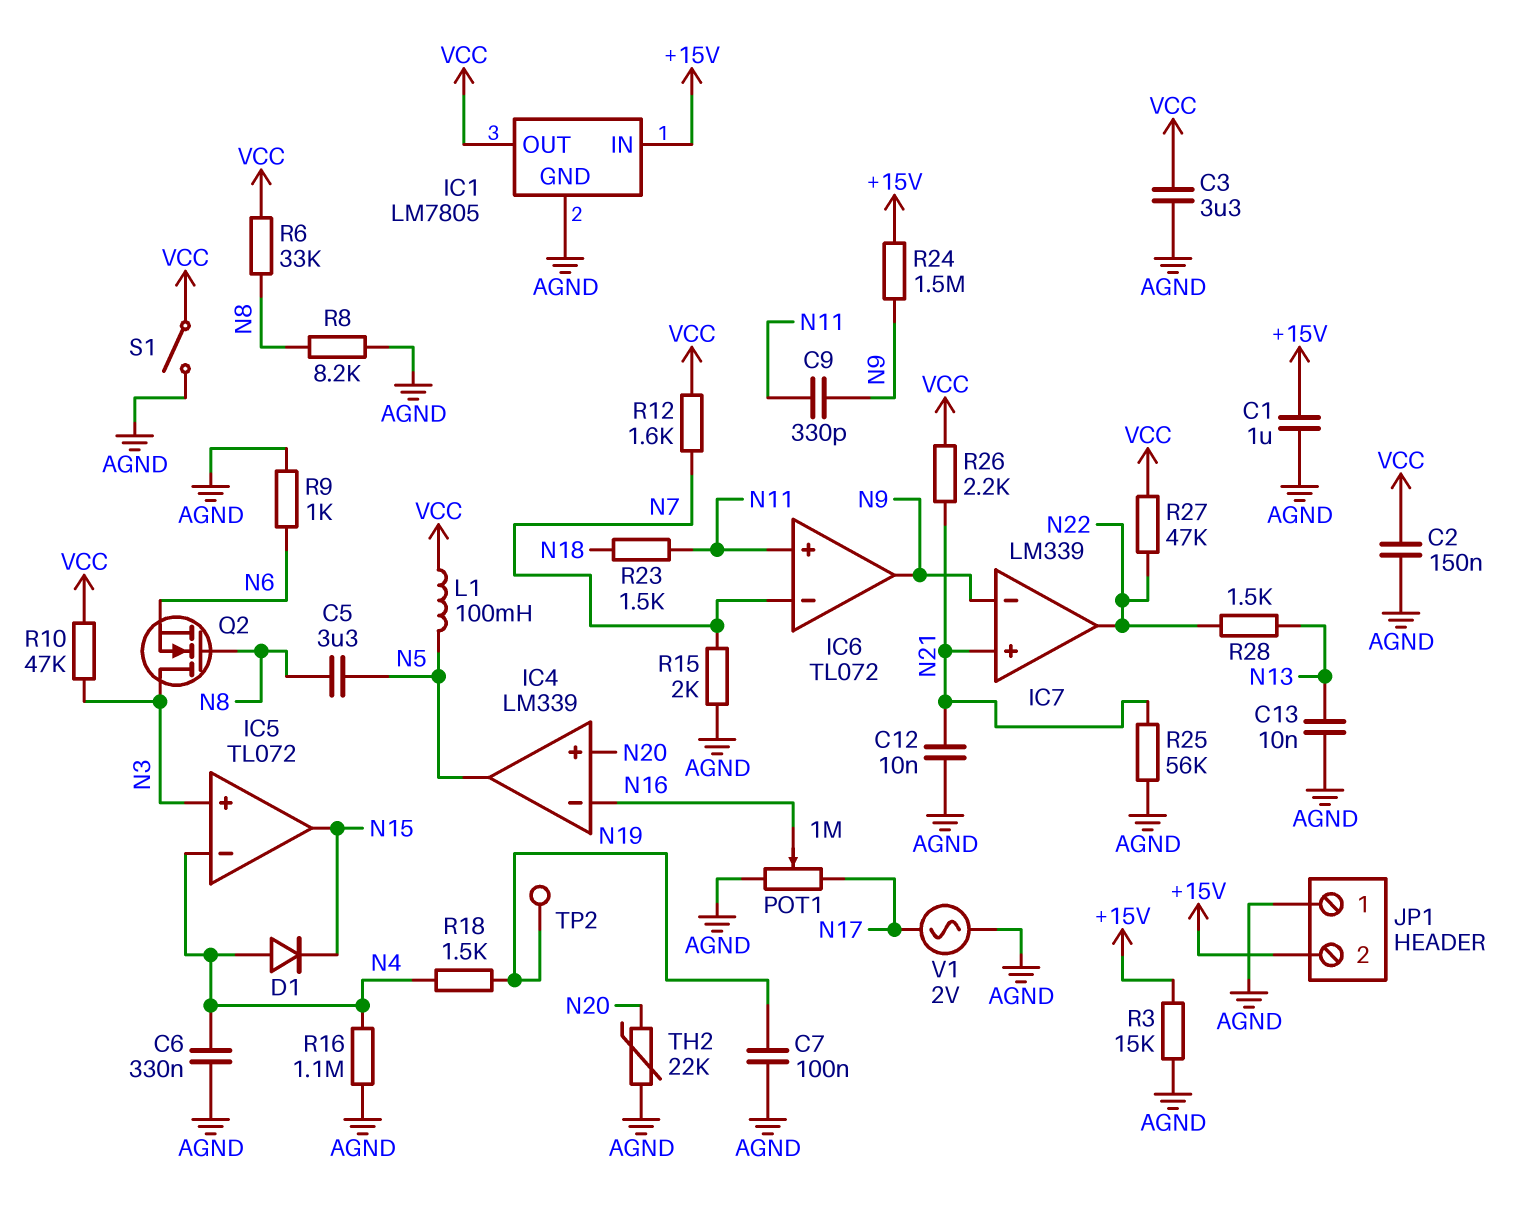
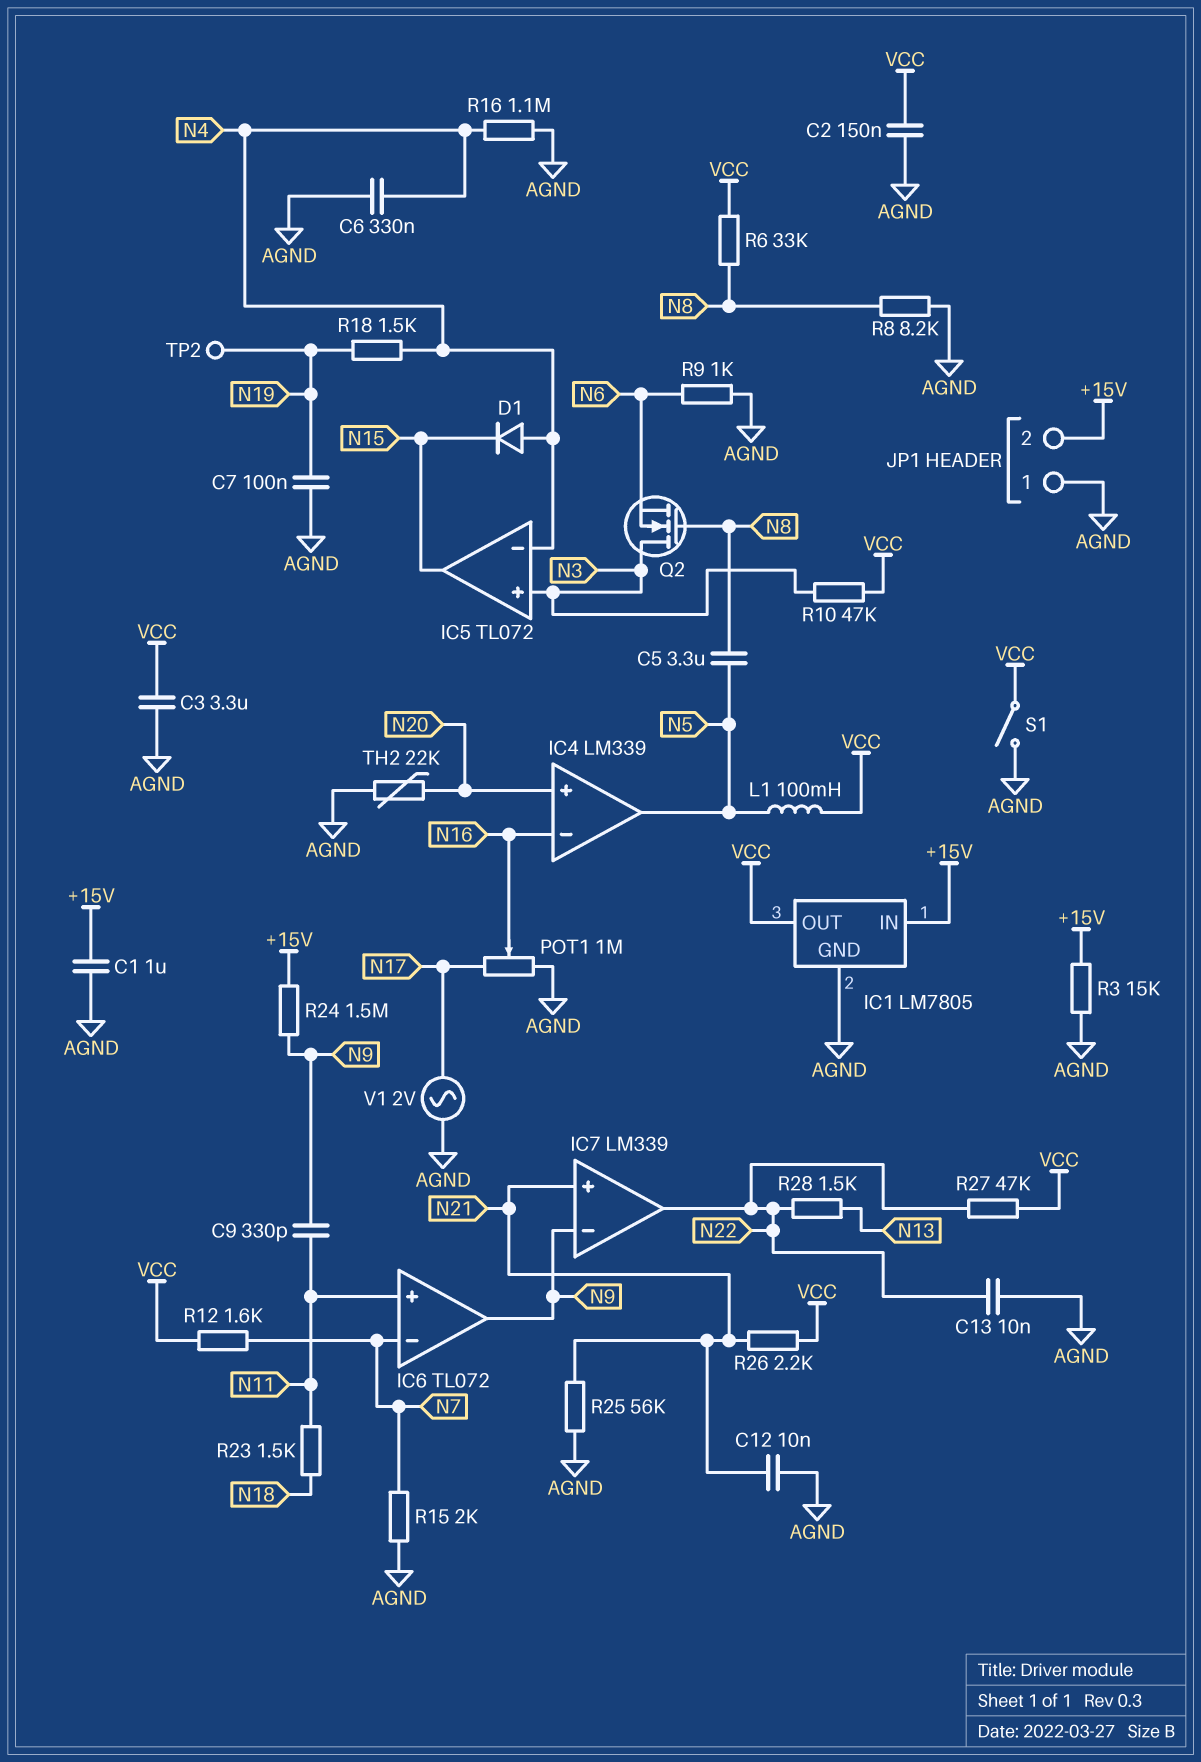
C13: 10nF (AGND, N13) -> 10nF (AGND, N22)

